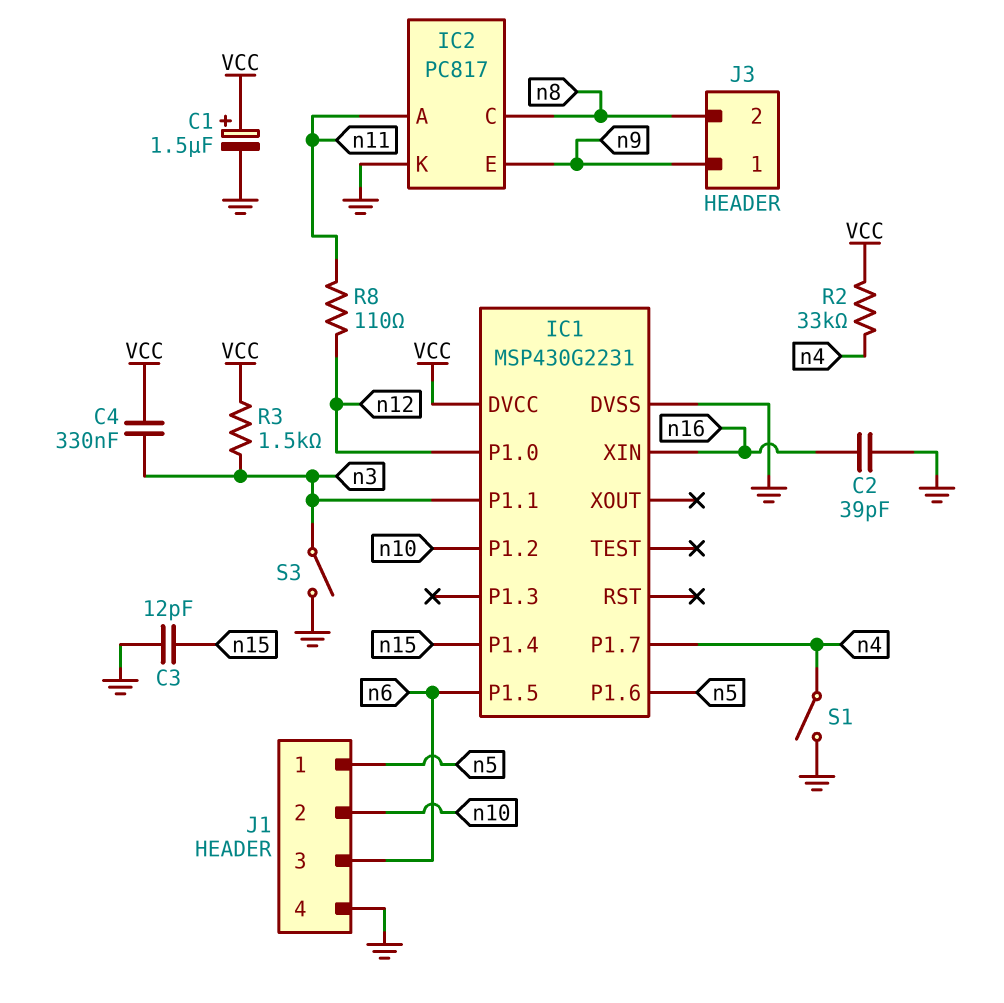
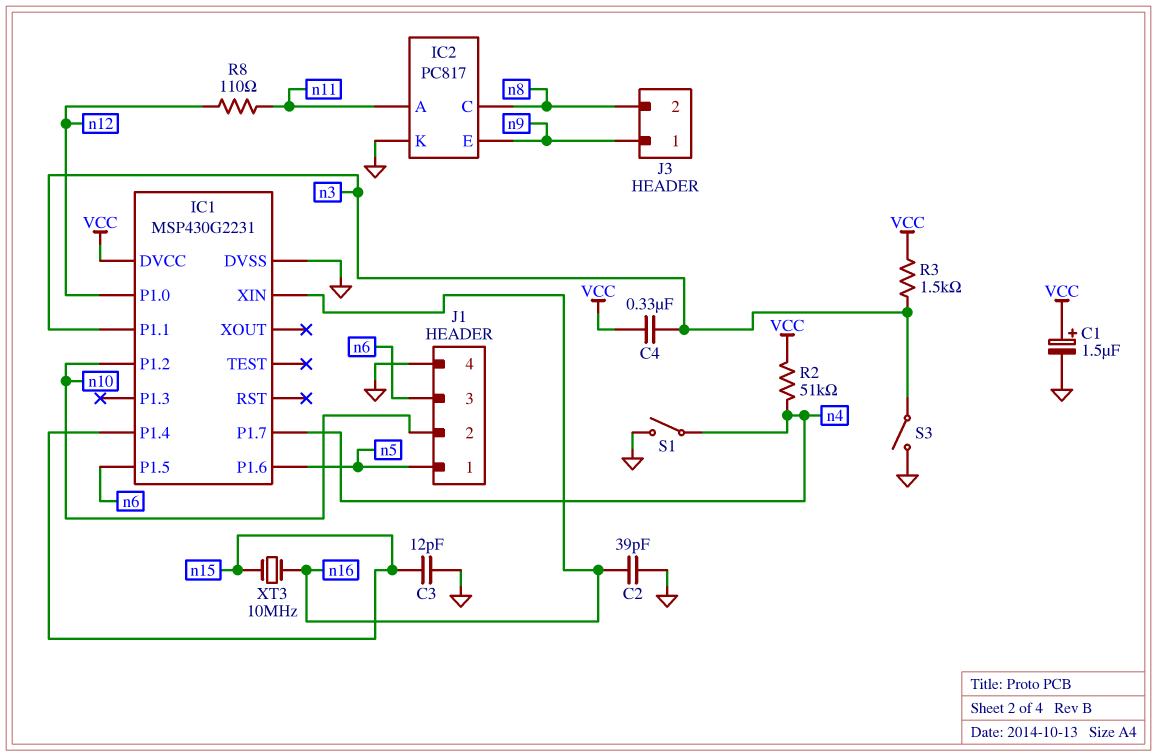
R2: 33k (VCC, n4) -> 51k (VCC, n4)
XT3: none -> 10MHz (n15, n16)

